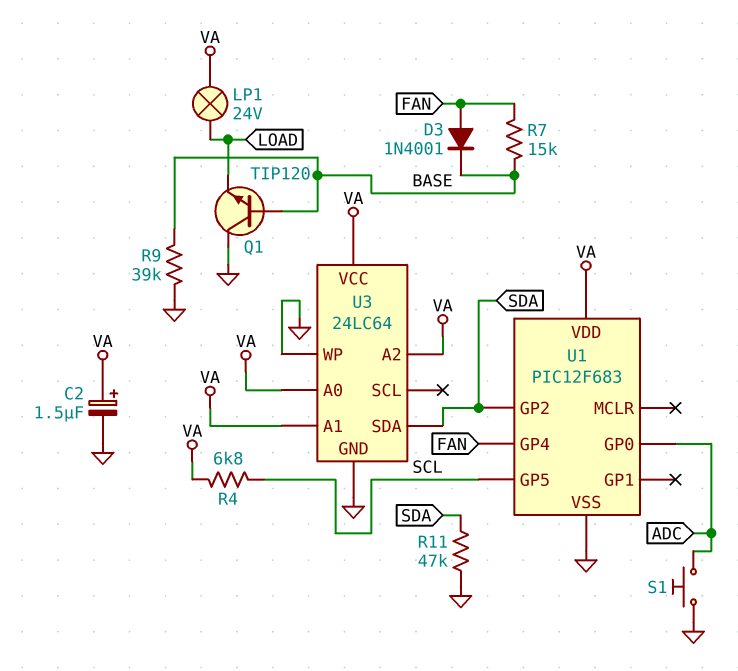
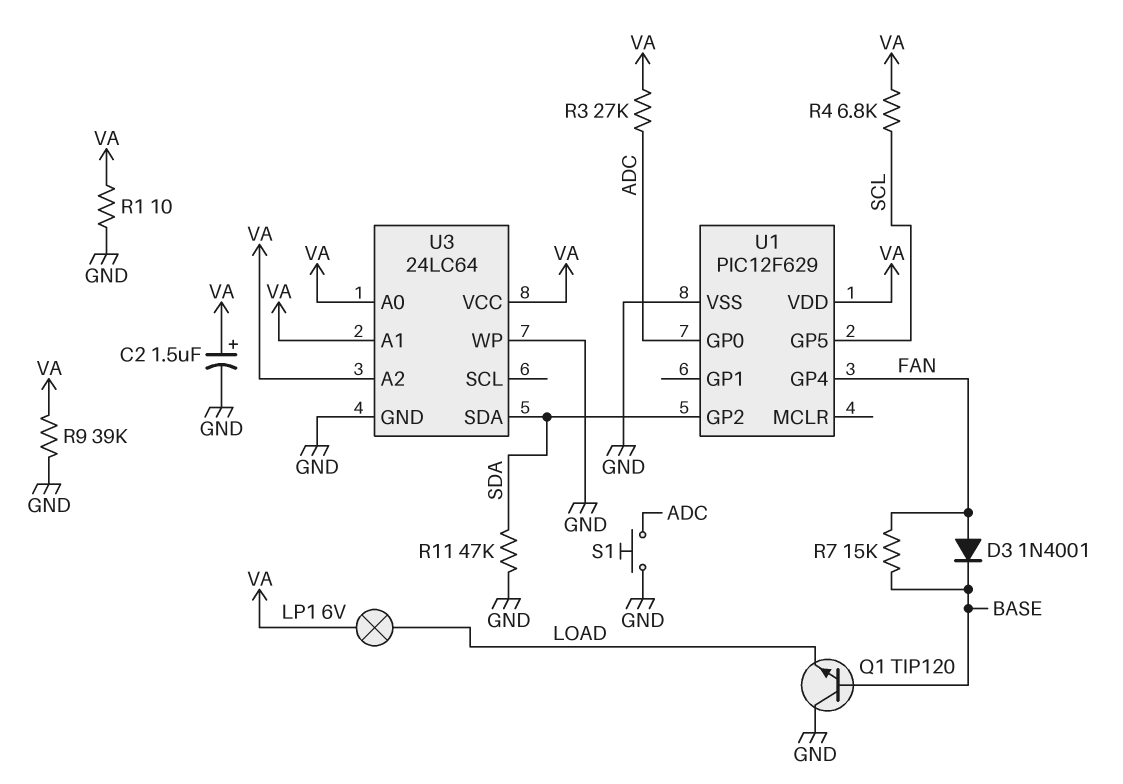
LP1: lamp 24V (LOAD, VA) -> lamp 6V (LOAD, VA)
R1: none -> 10 (GND, VA)
R3: none -> 27k (ADC, VA)
R9: 39k (BASE, GND) -> 39k (GND, VA)
U1: PIC12F683 -> PIC12F629

